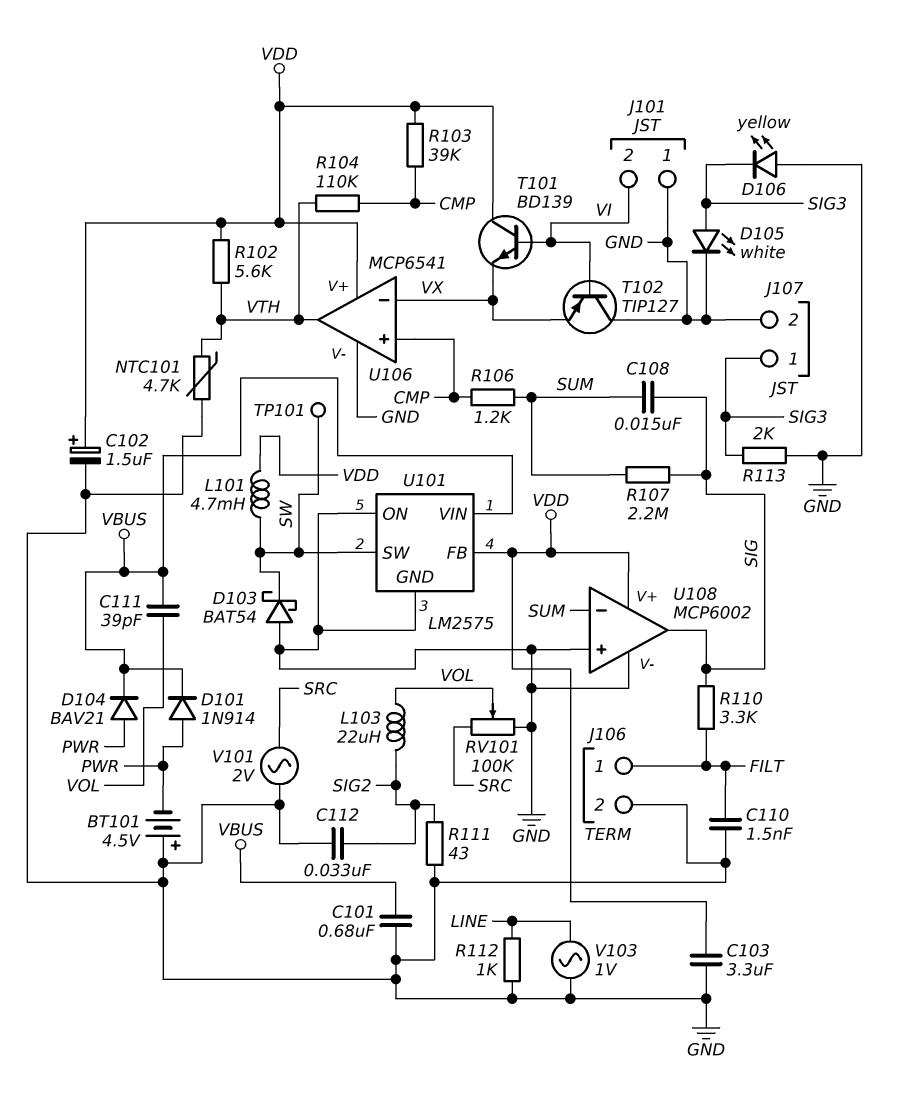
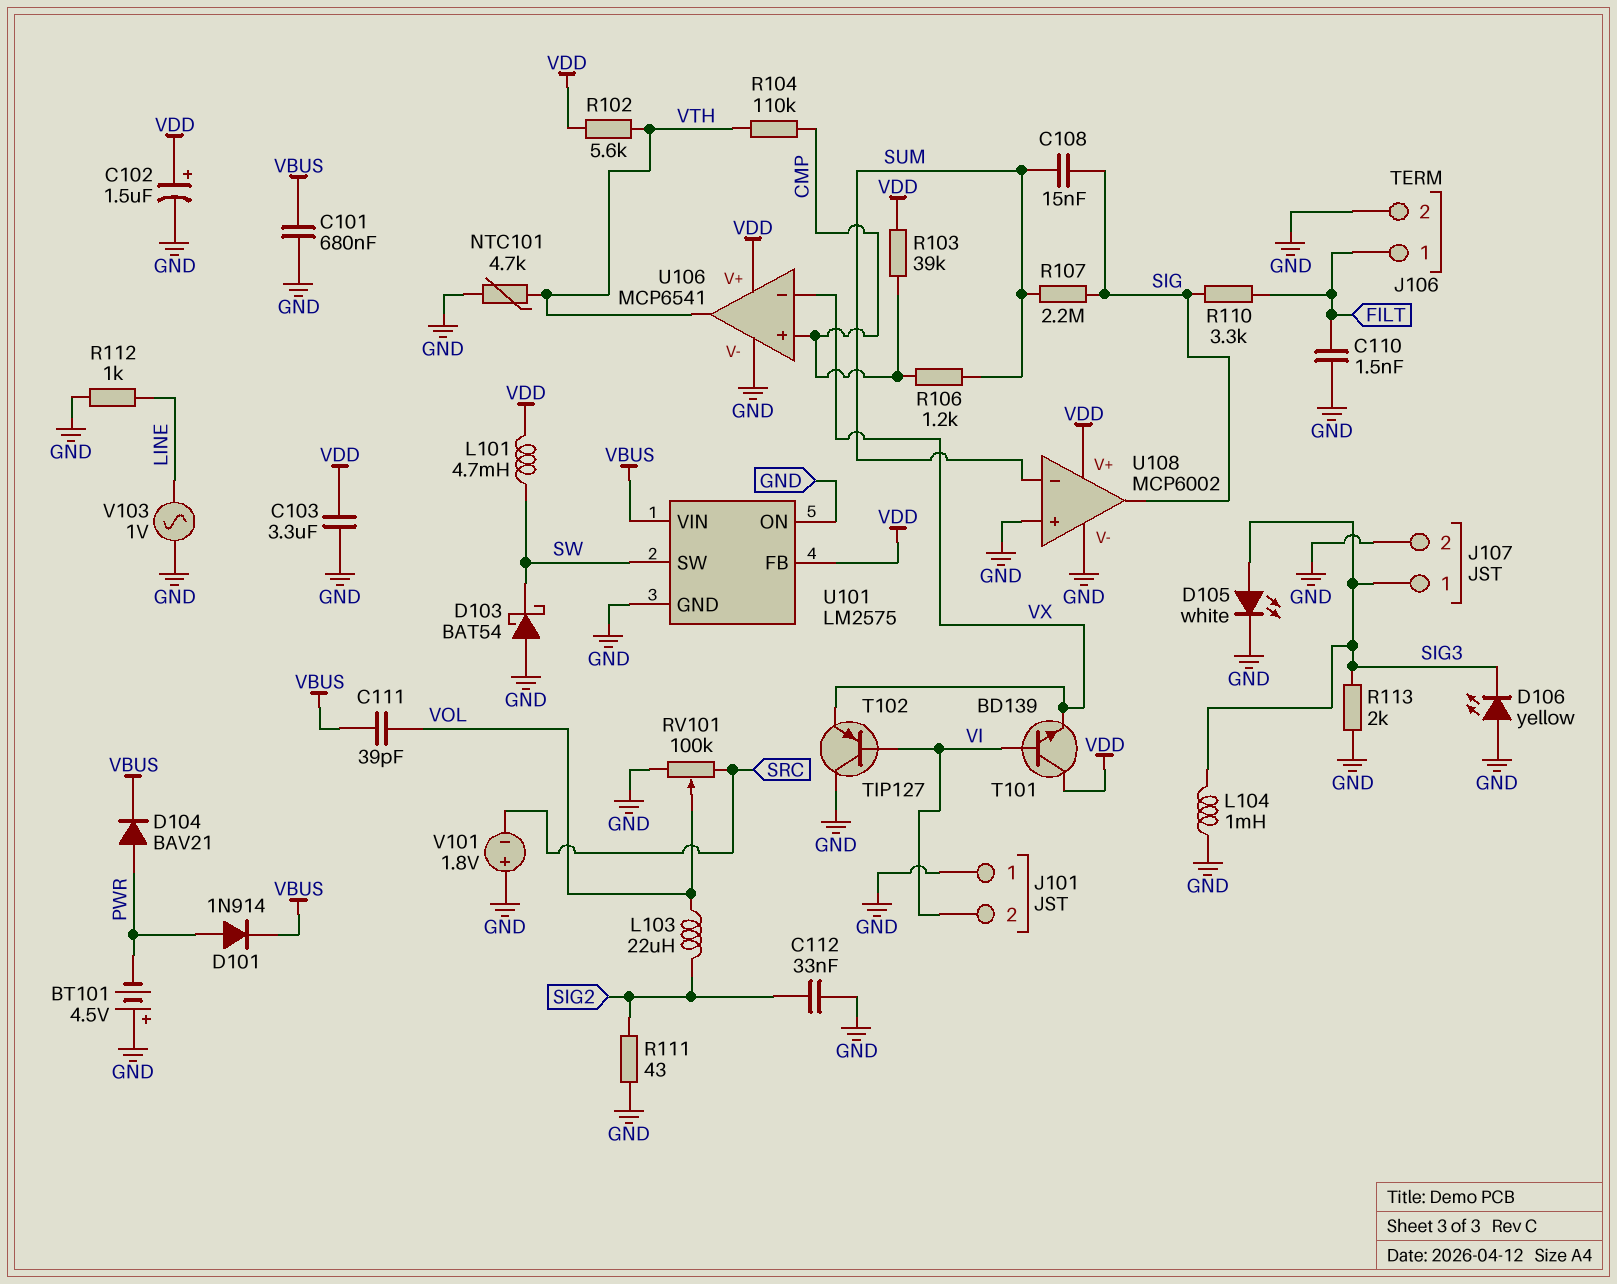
L104: none -> 1mH (GND, SIG3)
TP101: test point (SW) -> none
V101: AC 2V (GND, SRC) -> 1.8V (plus GND, minus SRC)

